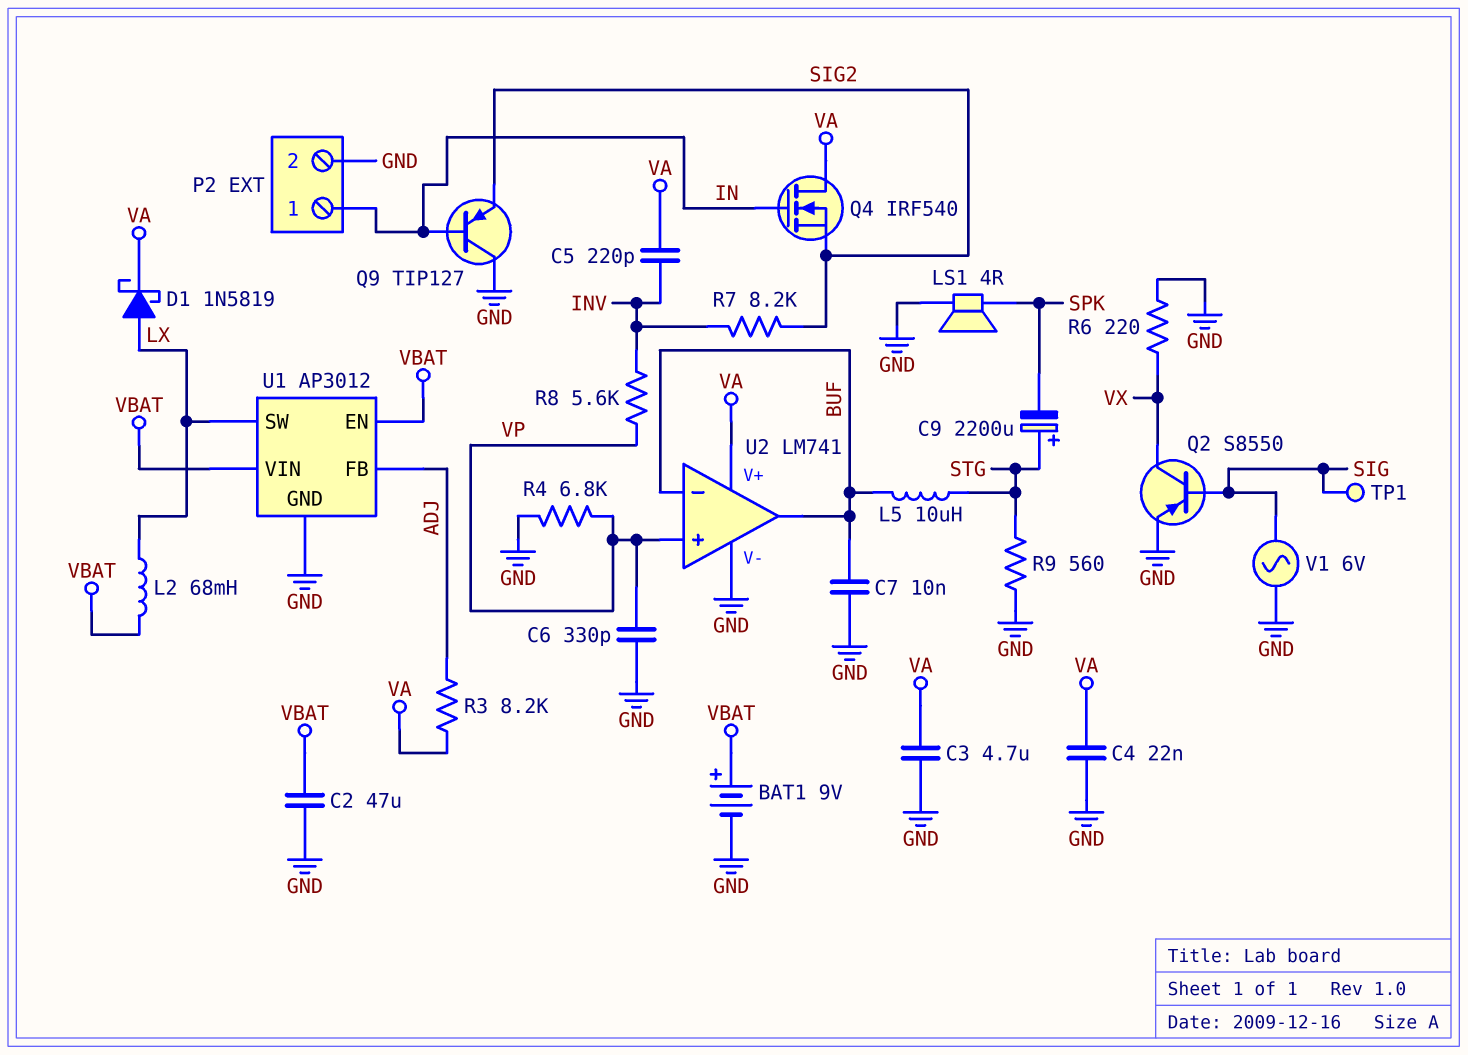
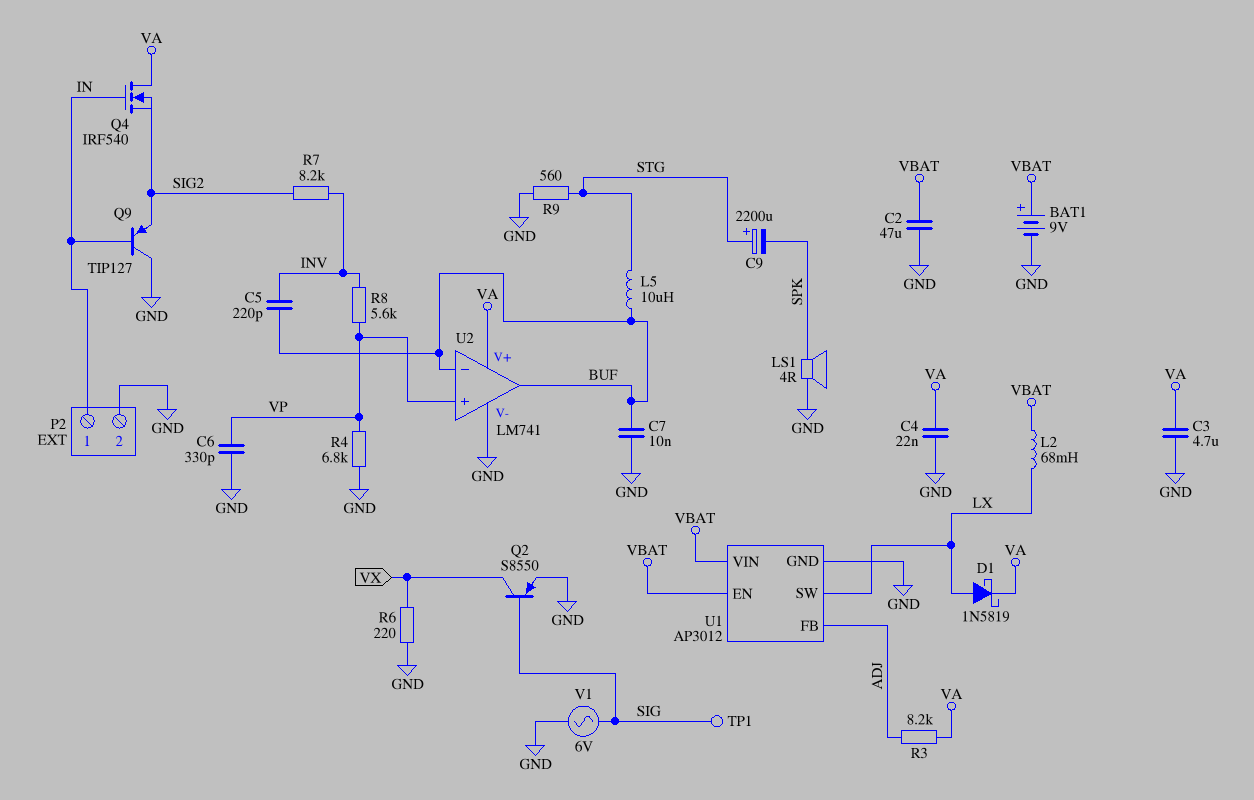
C5: 220pF (INV, VA) -> 220pF (BUF, INV)

